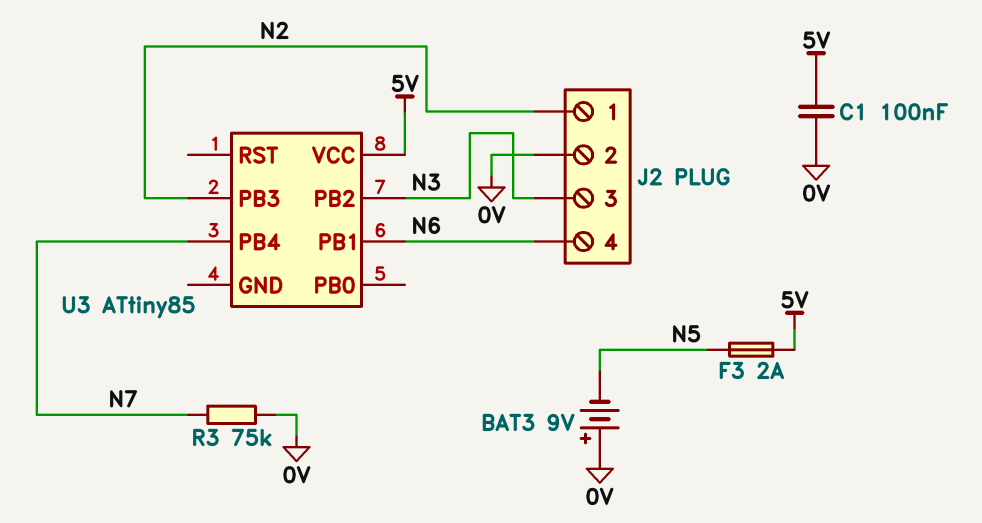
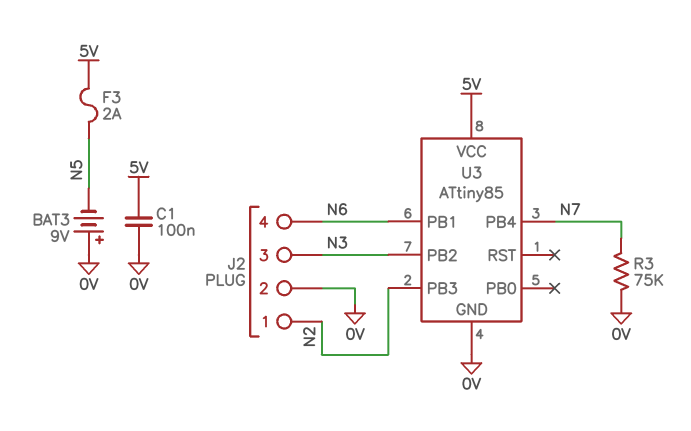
U3 pin GND: none -> 0V

